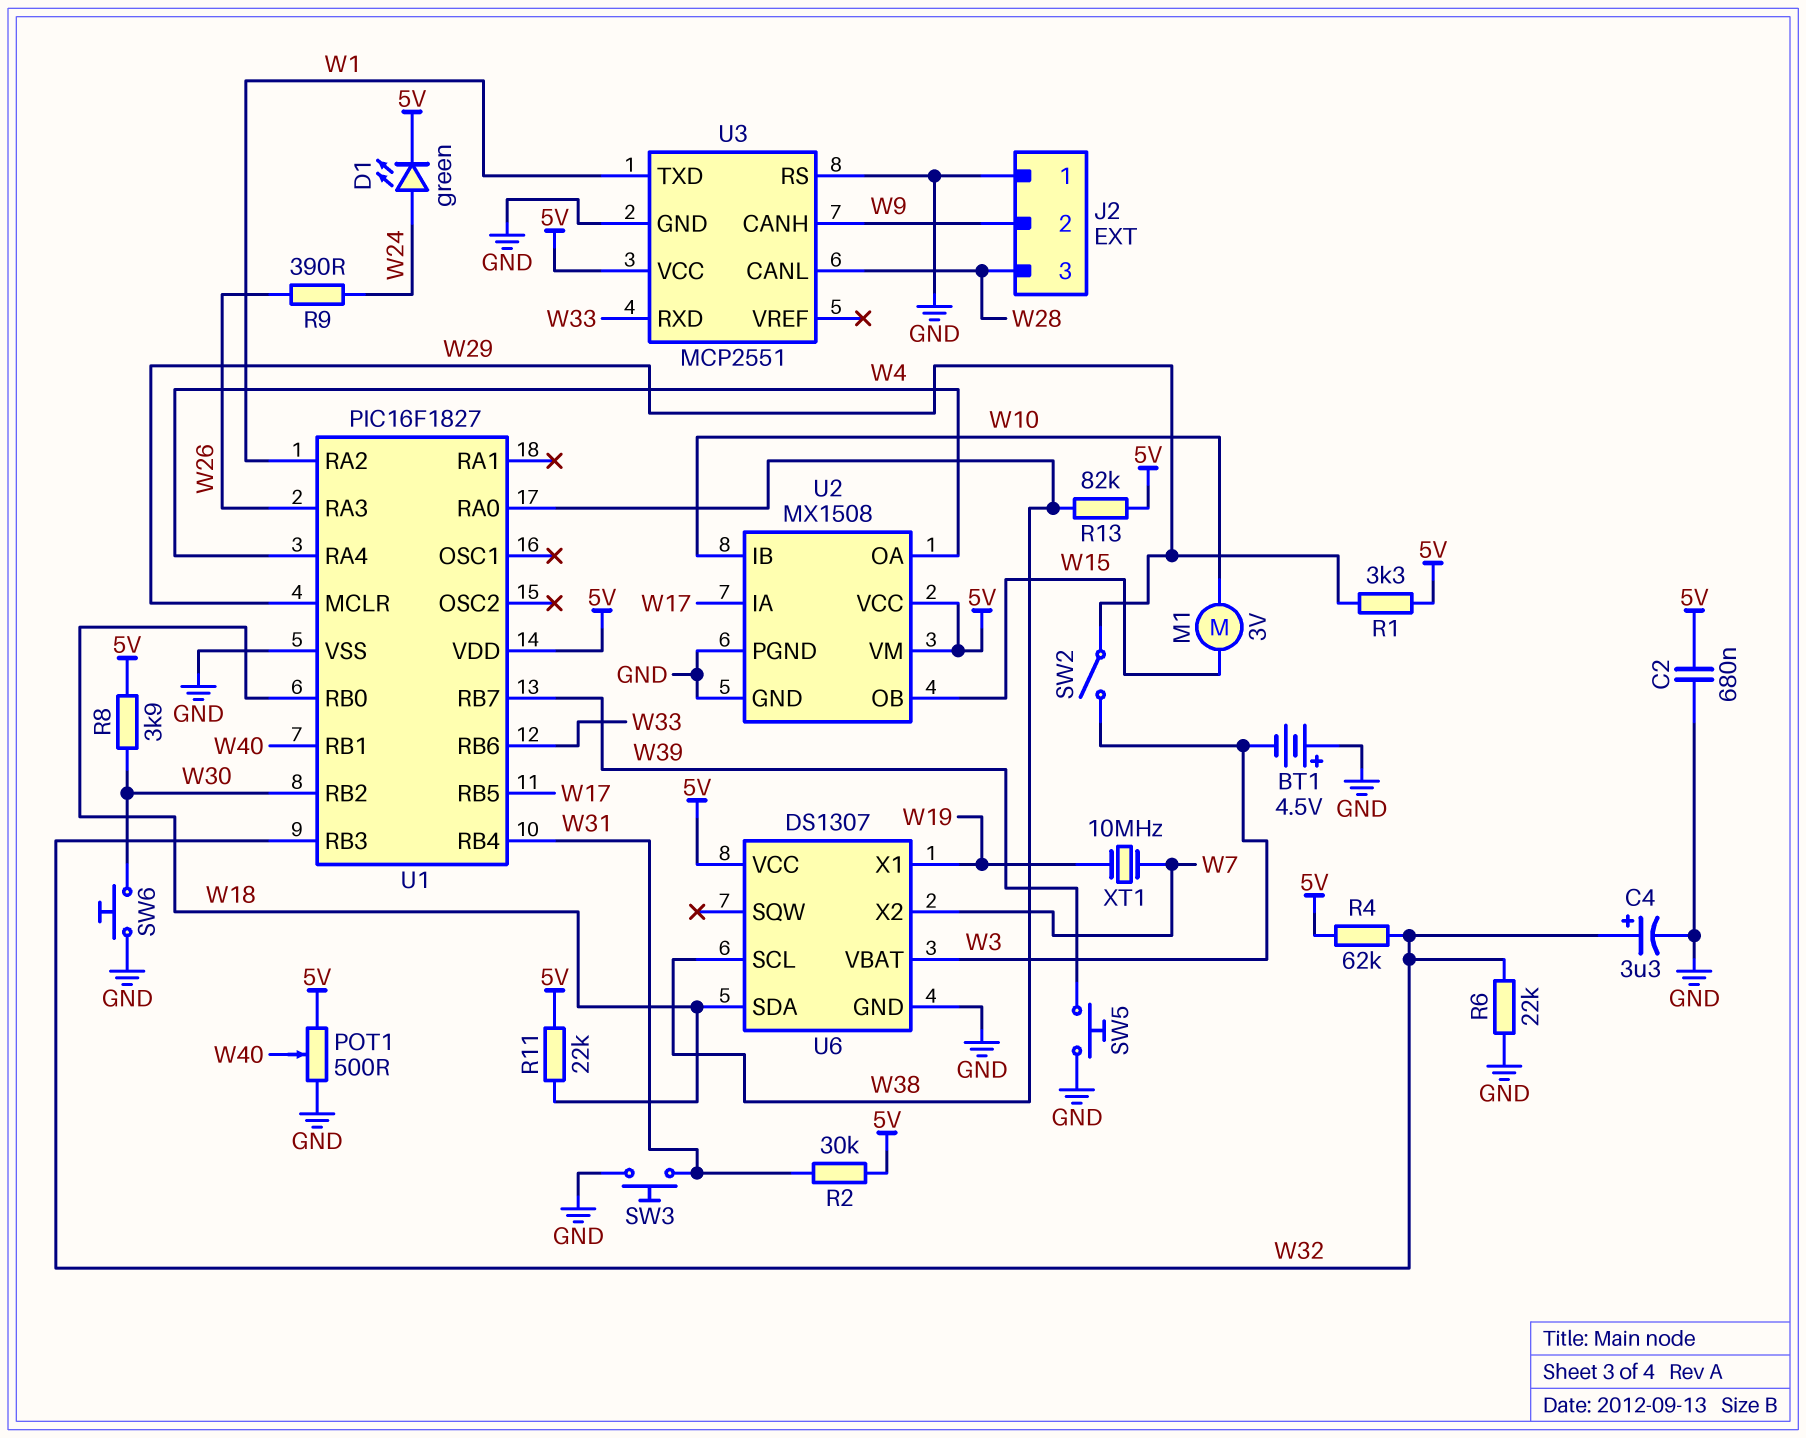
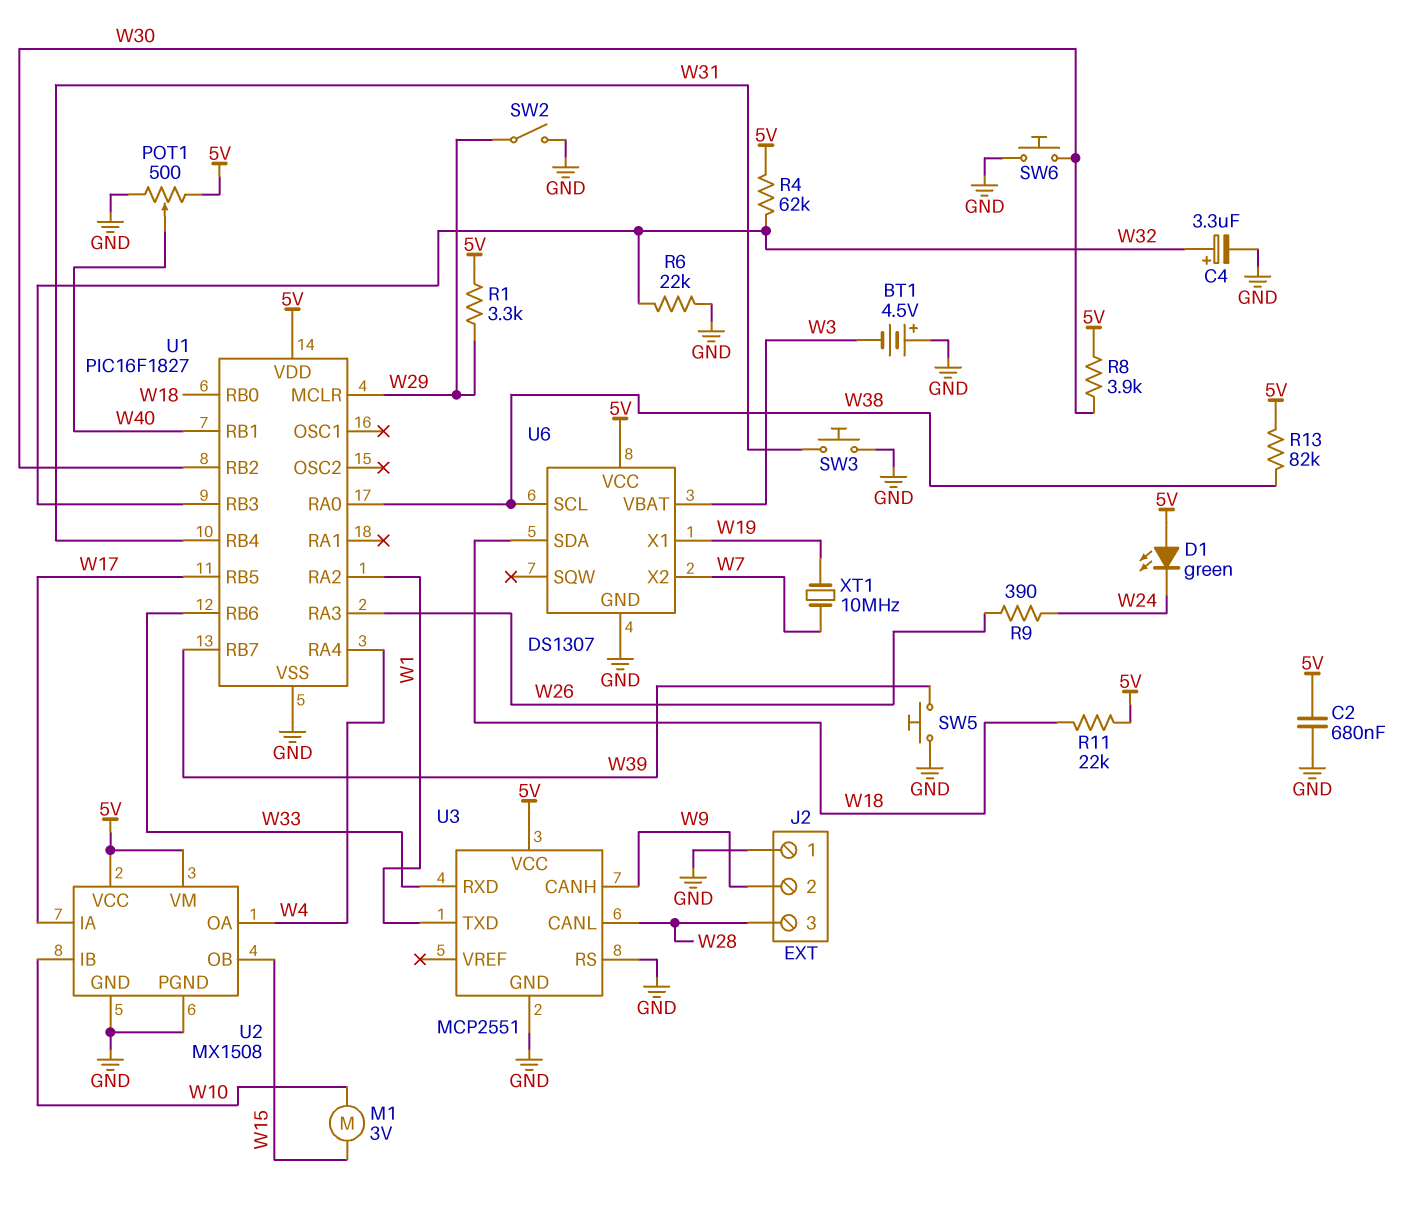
D1: LED green (A W24, K 5V) -> LED green (A 5V, K W24)
R2: 30k (5V, W31) -> none
SW2: switch (W3, W29) -> switch (GND, W29)

